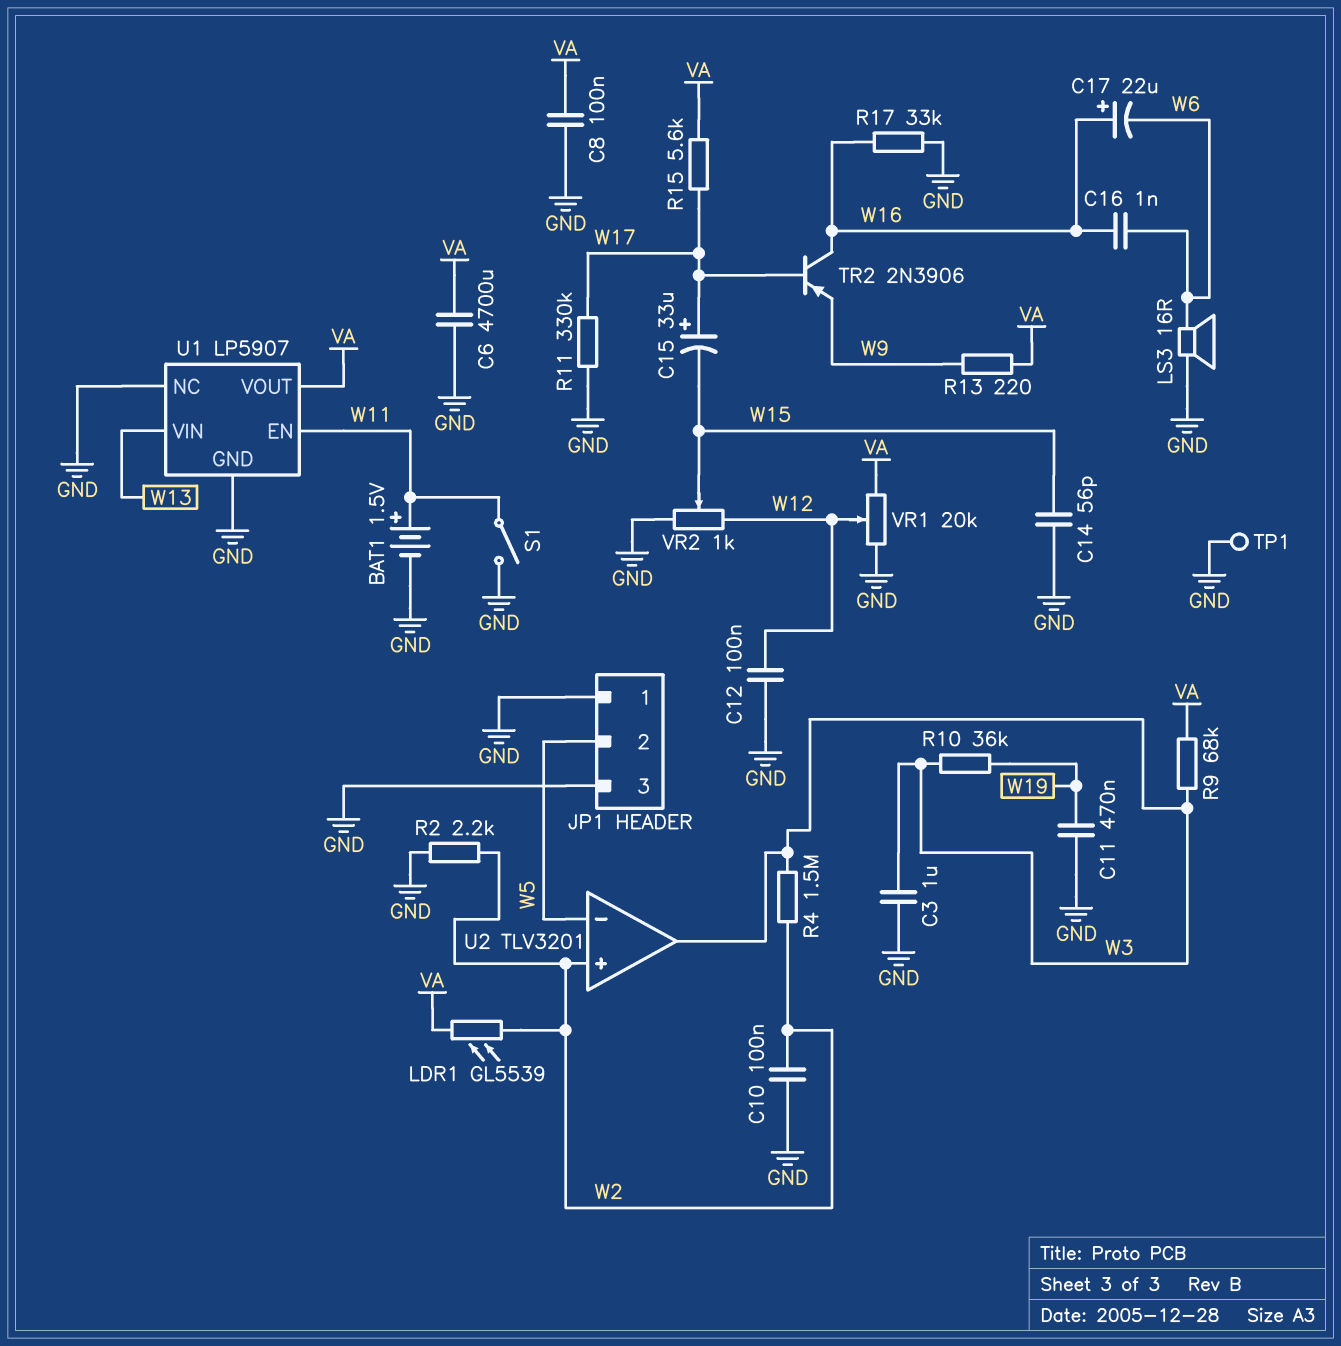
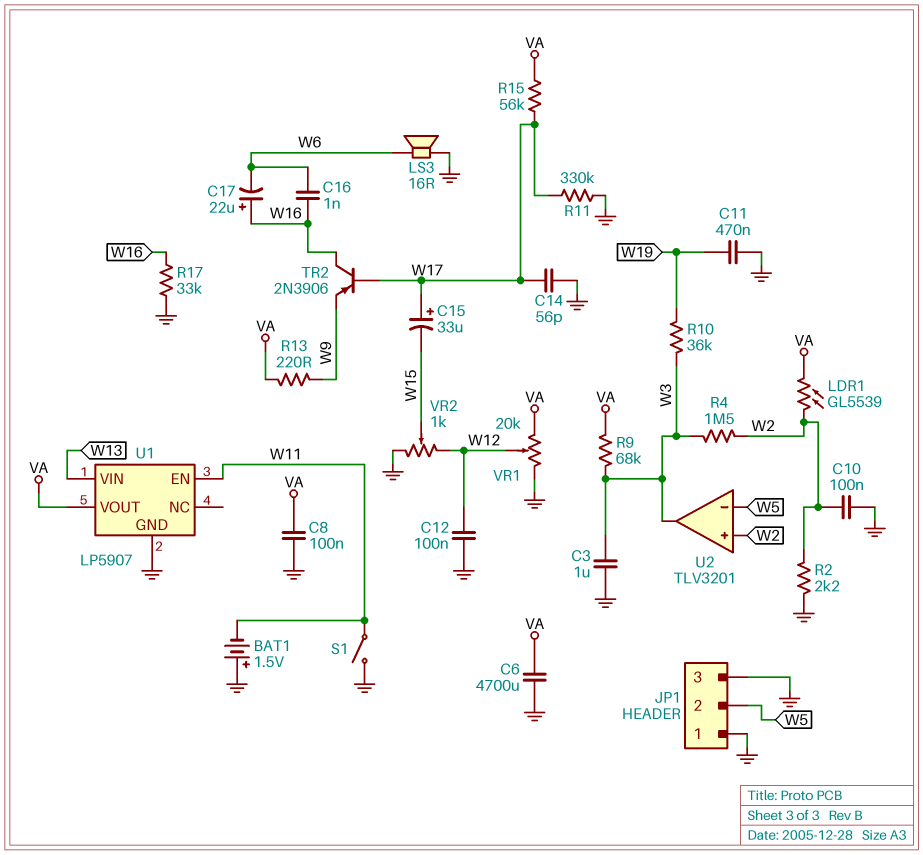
BAT1: 1.5V (plus W11, minus GND) -> 1.5V (plus GND, minus W11)
C14: 56pF (GND, W15) -> 56pF (GND, W17)
R15: 5.6k (VA, W17) -> 56k (VA, W17)
TP1: test point (GND) -> none
U1 pin NC: GND -> none

